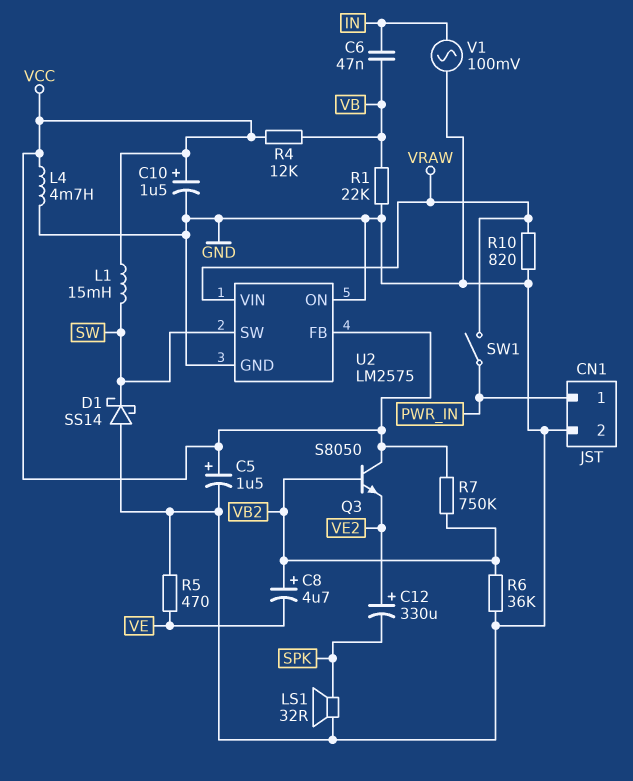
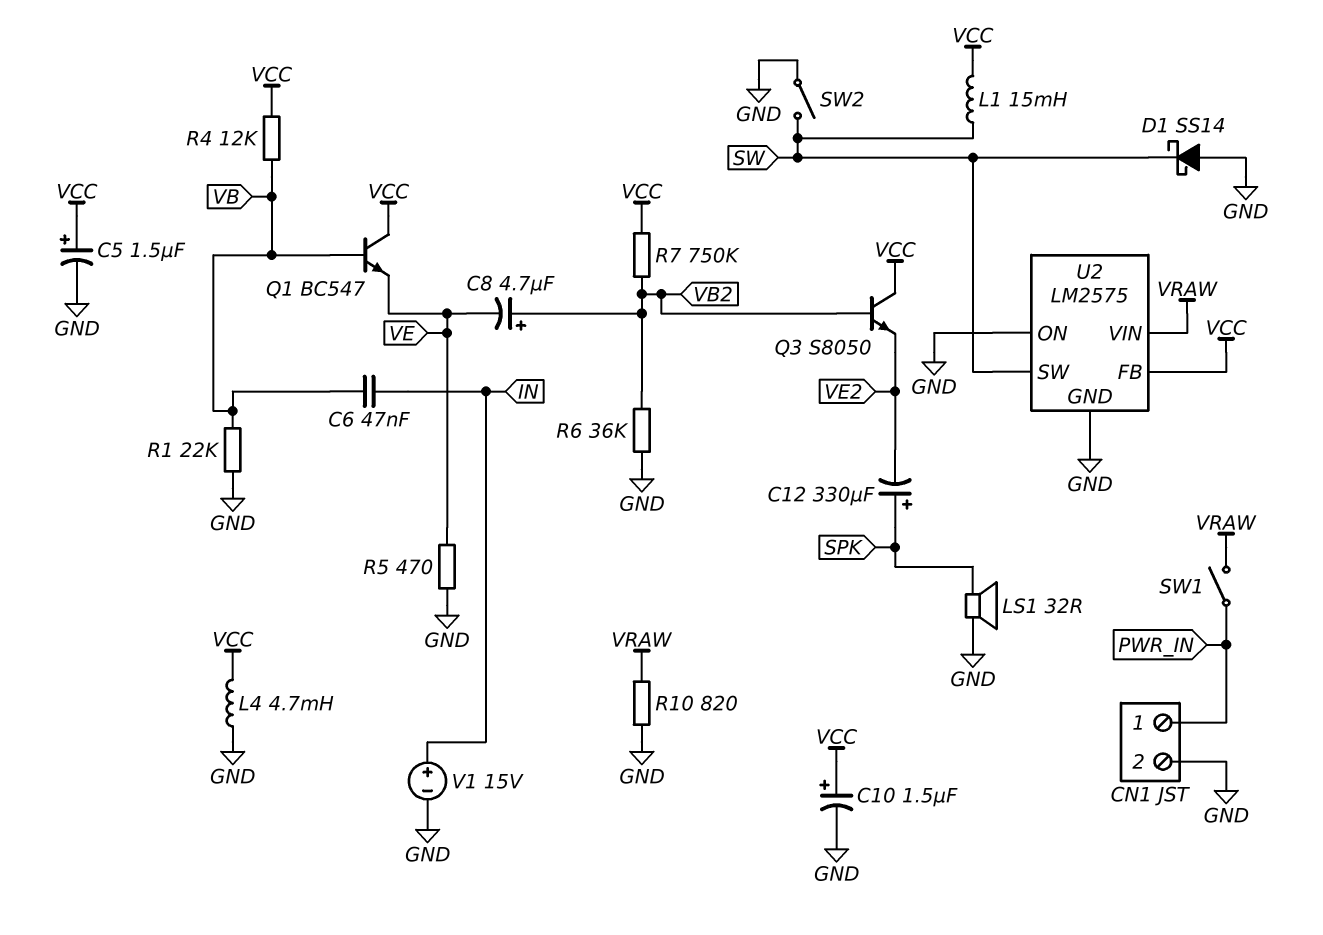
C12: 330uF (plus VE2, minus SPK) -> 330uF (plus SPK, minus VE2)
Q1: none -> NPN BC547 (B VB, C VCC, E VE)
SW2: none -> switch (GND, SW)
V1: AC 100mV (GND, IN) -> 15V (plus IN, minus GND)

